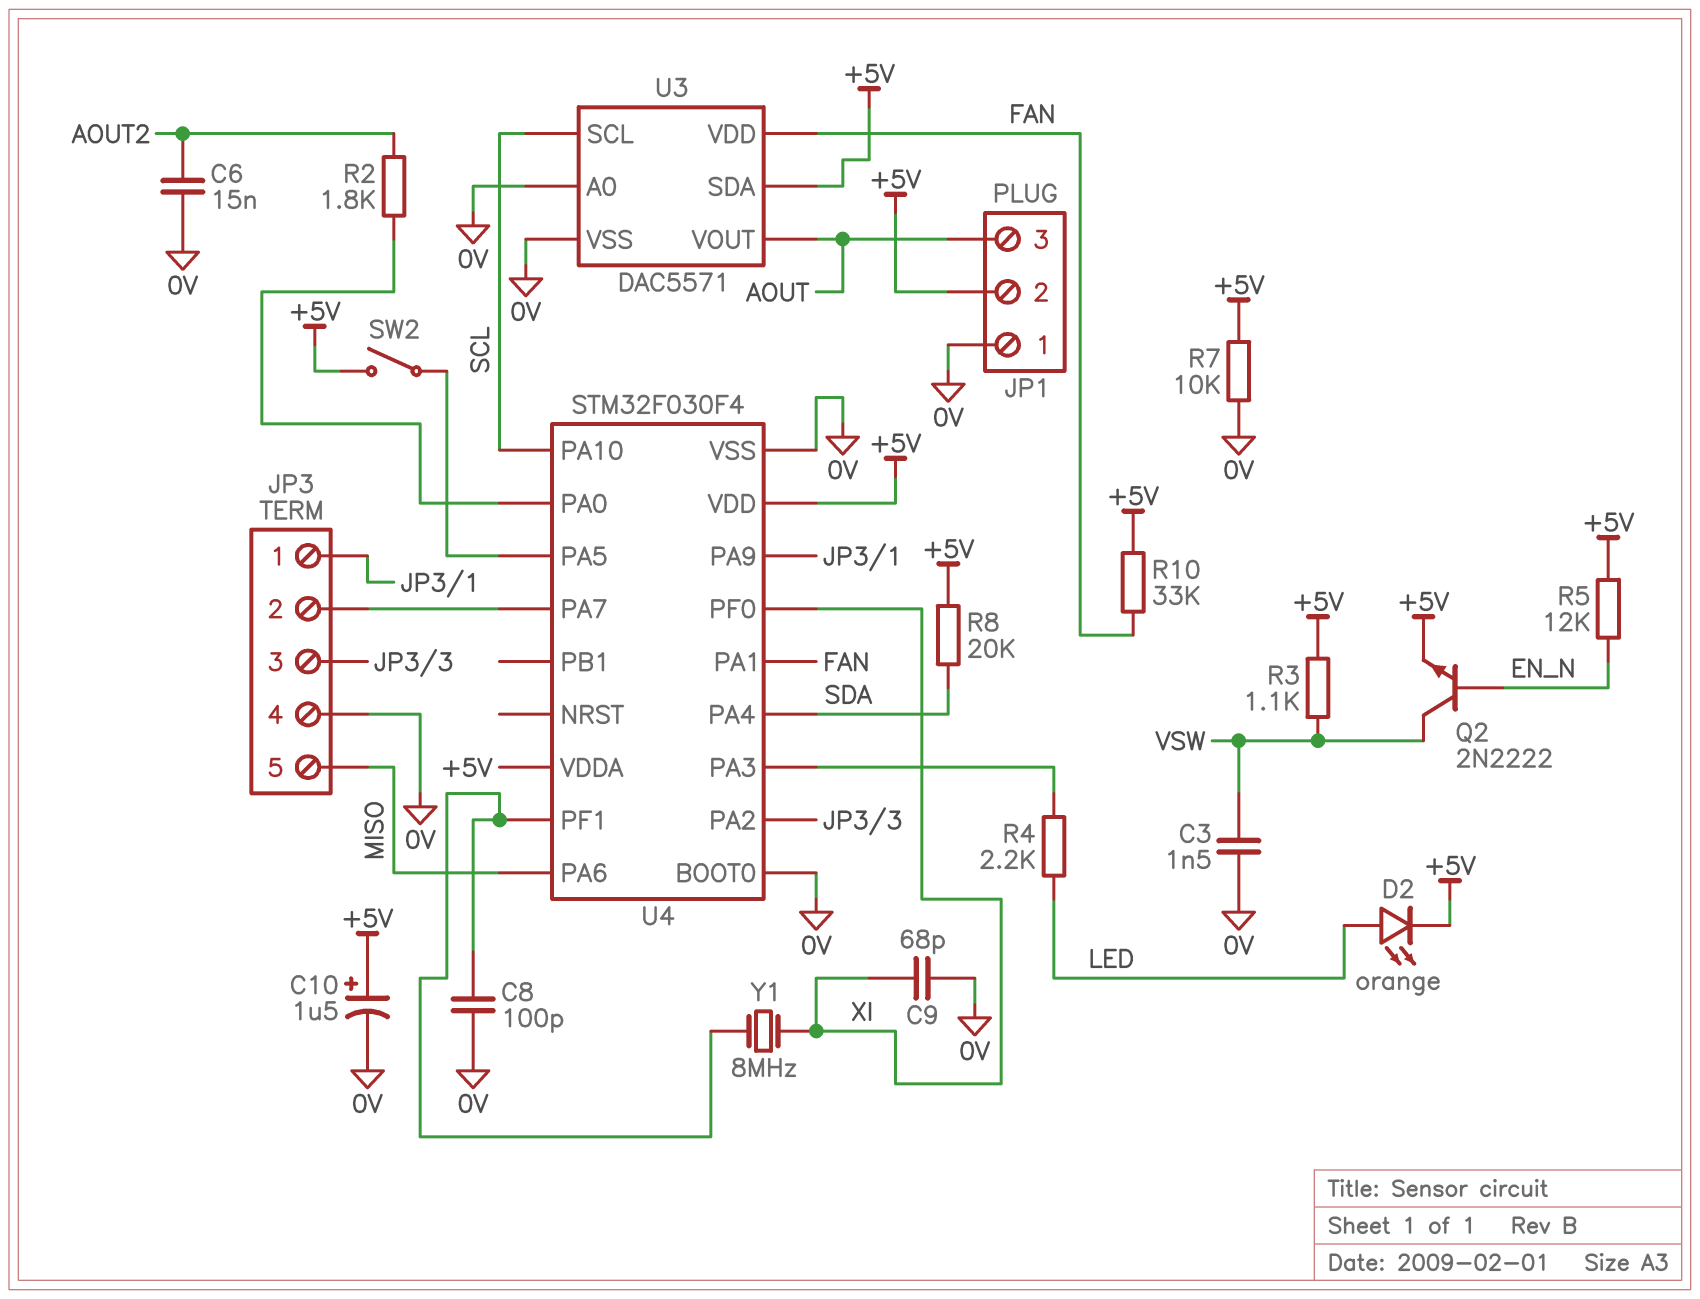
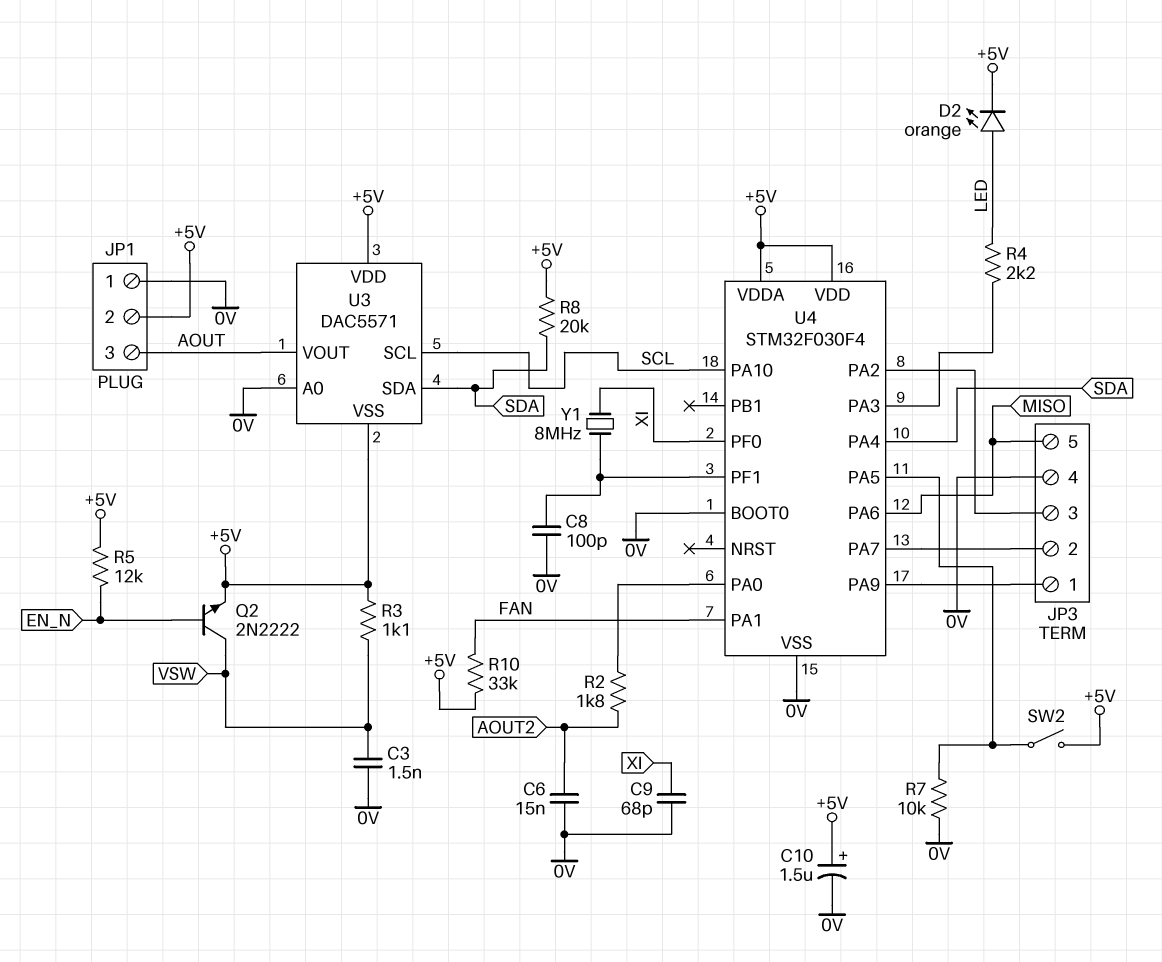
R7: 10k (+5V, 0V) -> 10k (0V, U4/PA5)
U3 pin SDA: +5V -> SDA
U3 pin VDD: FAN -> +5V
U3 pin VSS: 0V -> +5V

